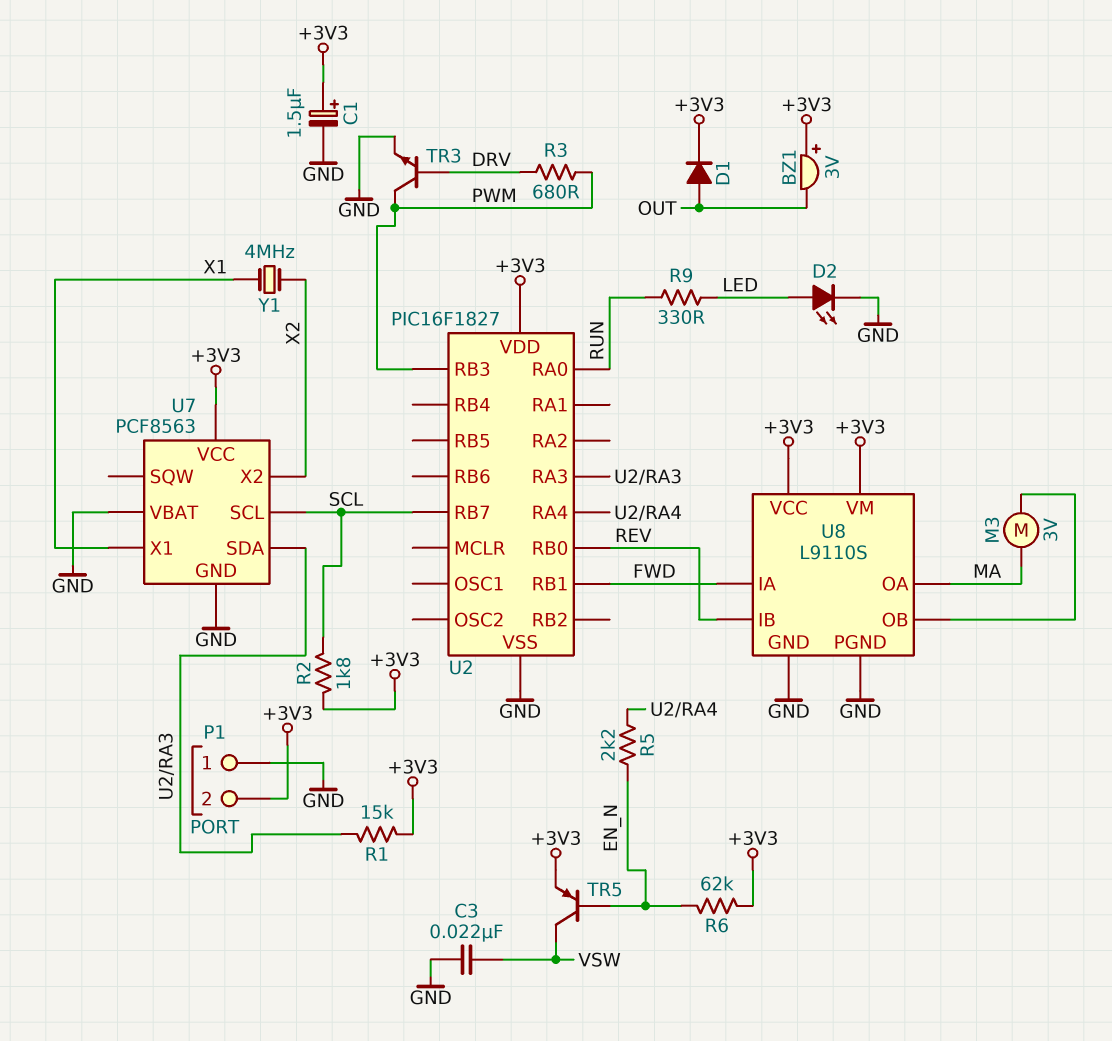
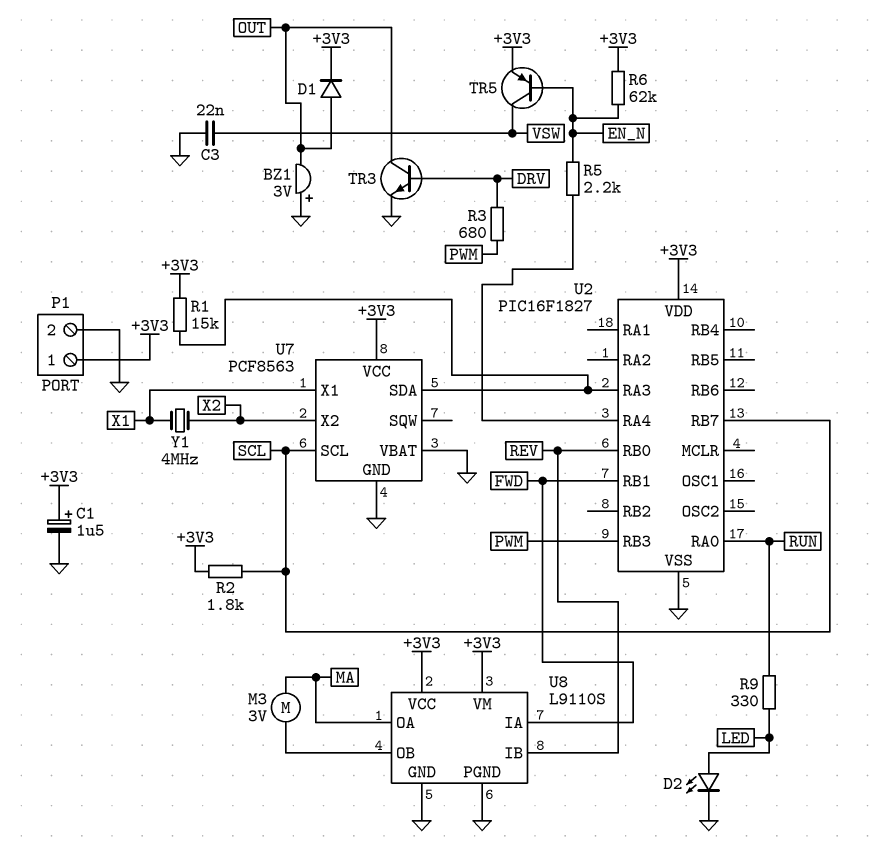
BZ1: buzzer 3V (plus +3V3, minus OUT) -> buzzer 3V (plus GND, minus OUT)
P1 pin 1: GND -> +3V3
P1 pin 2: +3V3 -> GND
TR3: NPN (B DRV, C PWM, E GND) -> NPN (B DRV, C OUT, E GND)

